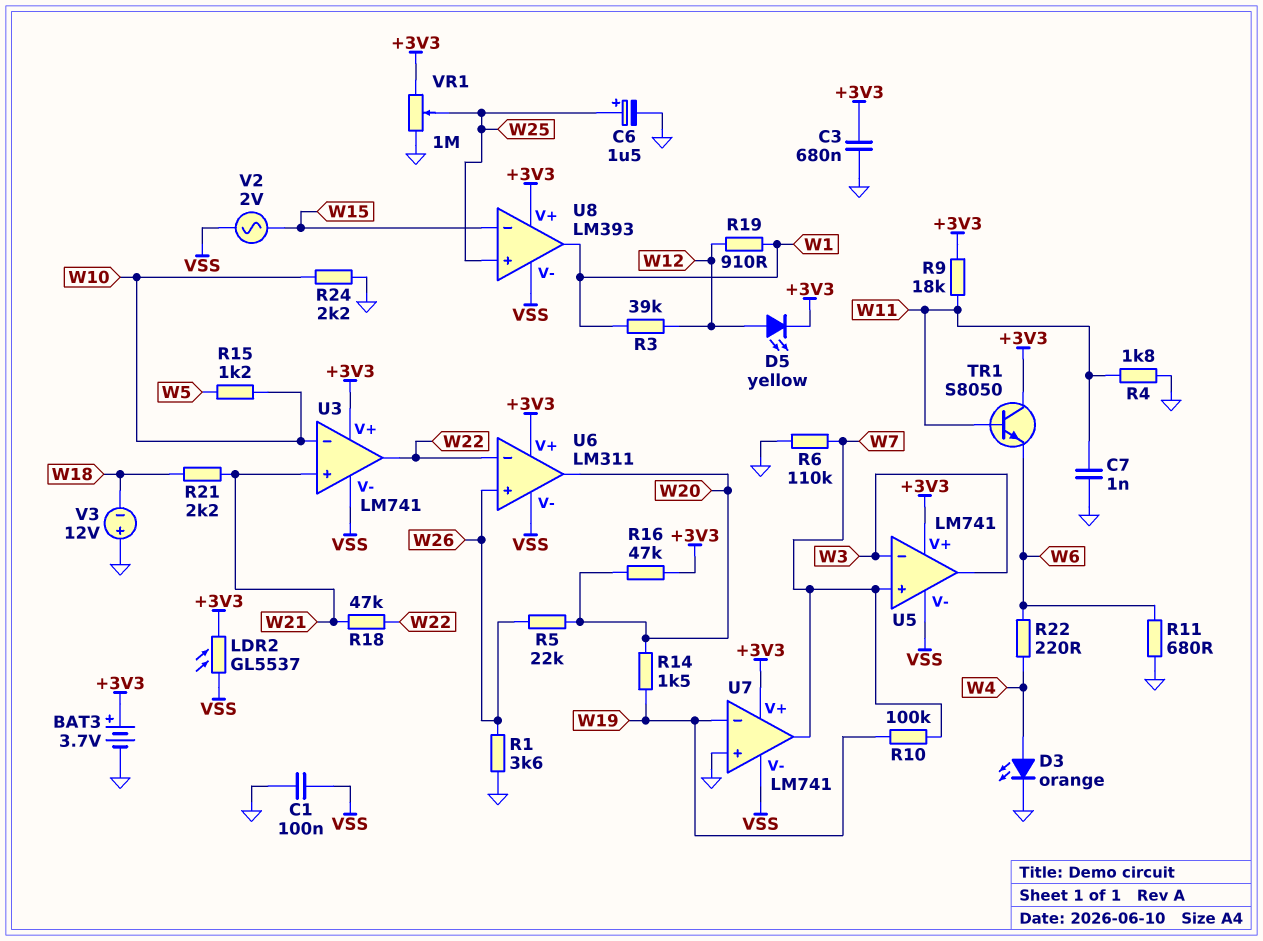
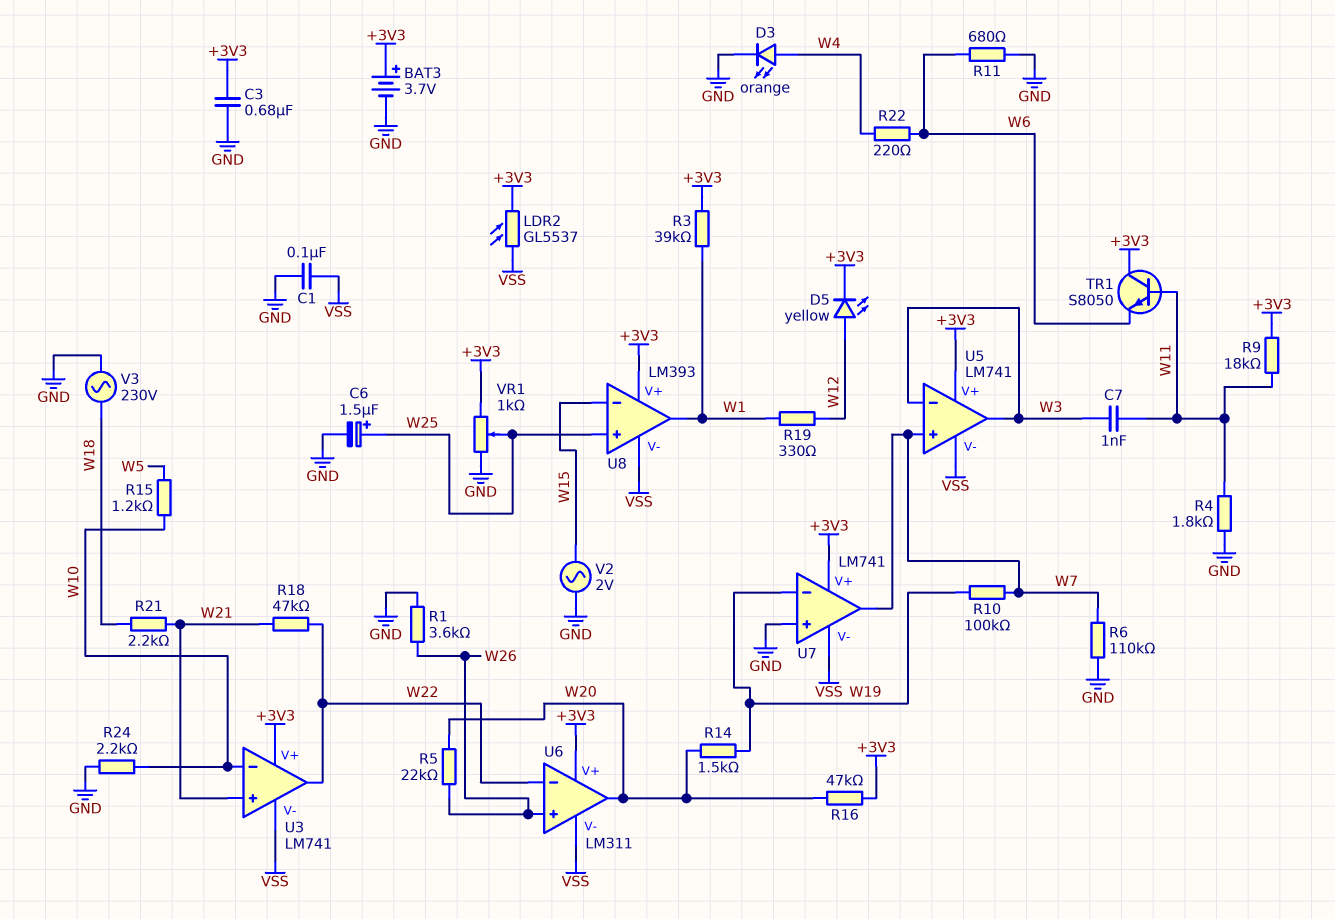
C7: 1nF (GND, W11) -> 1nF (W3, W11)
R3: 39k (W1, W12) -> 39k (+3V3, W1)
R19: 910 (W1, W12) -> 330 (W1, W12)
V2: AC 2V (VSS, W15) -> AC 2V (GND, W15)
V3: 12V (plus GND, minus W18) -> AC 230V (GND, W18)
VR1: 1M (+3V3, GND, wiper W25) -> 1k (+3V3, GND, wiper W25)

